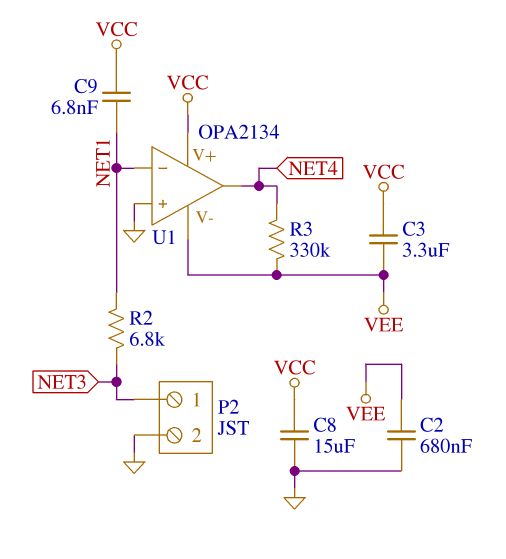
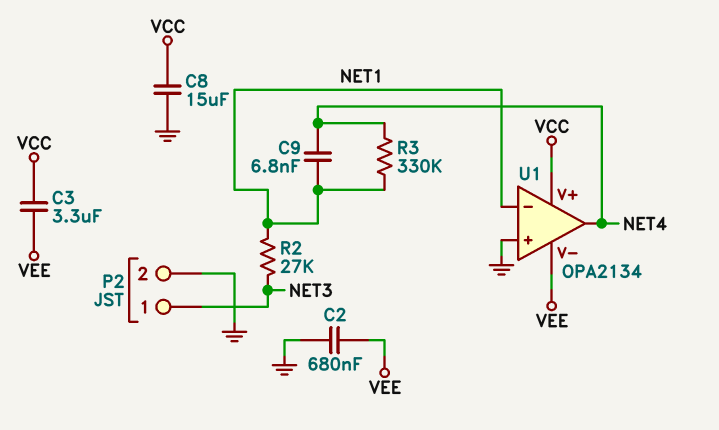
C9: 6.8nF (NET1, VCC) -> 6.8nF (NET1, NET4)
R2: 6.8k (NET1, NET3) -> 27k (NET1, NET3)
R3: 330k (NET4, VEE) -> 330k (NET1, NET4)

